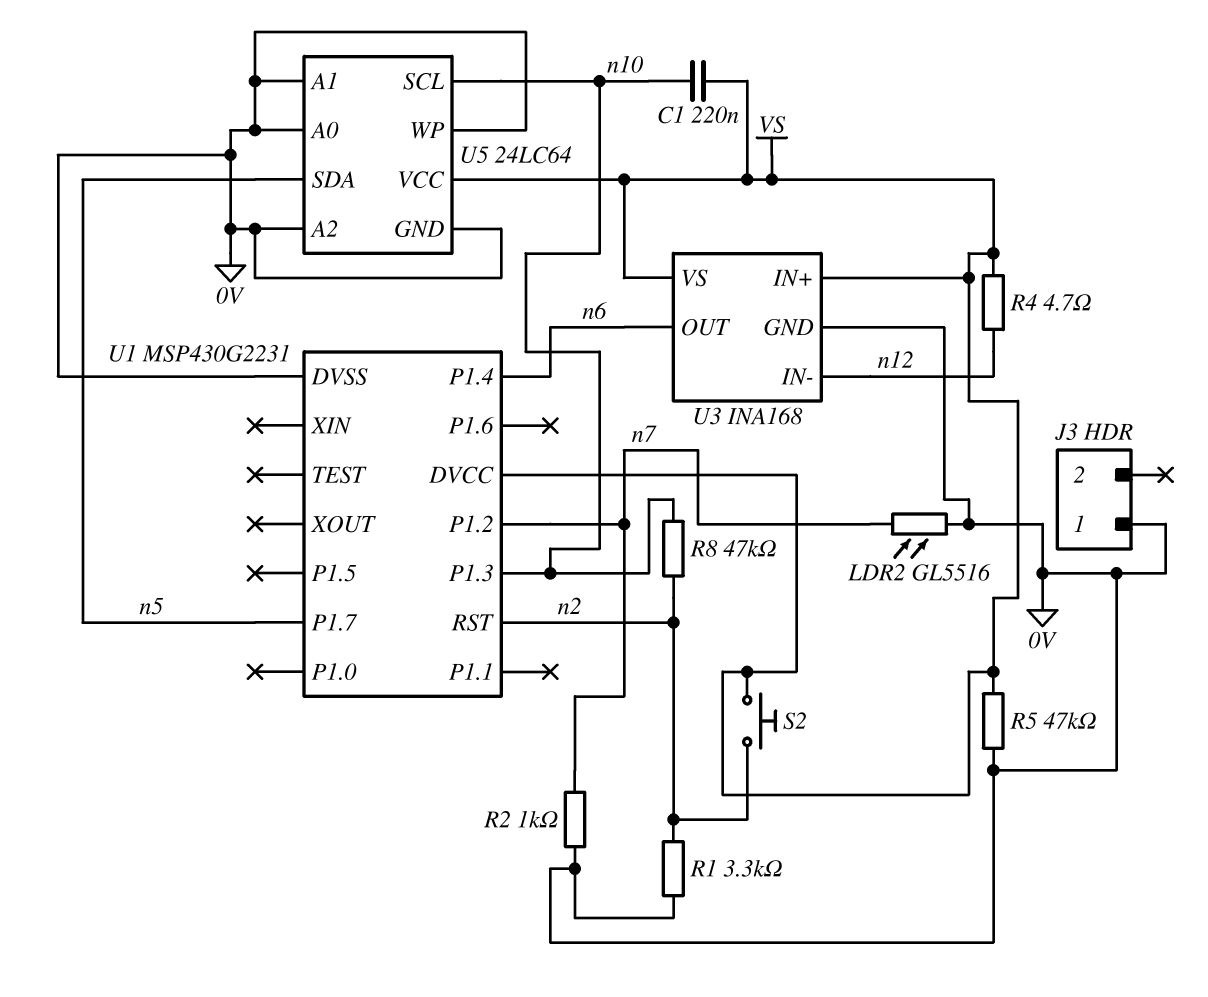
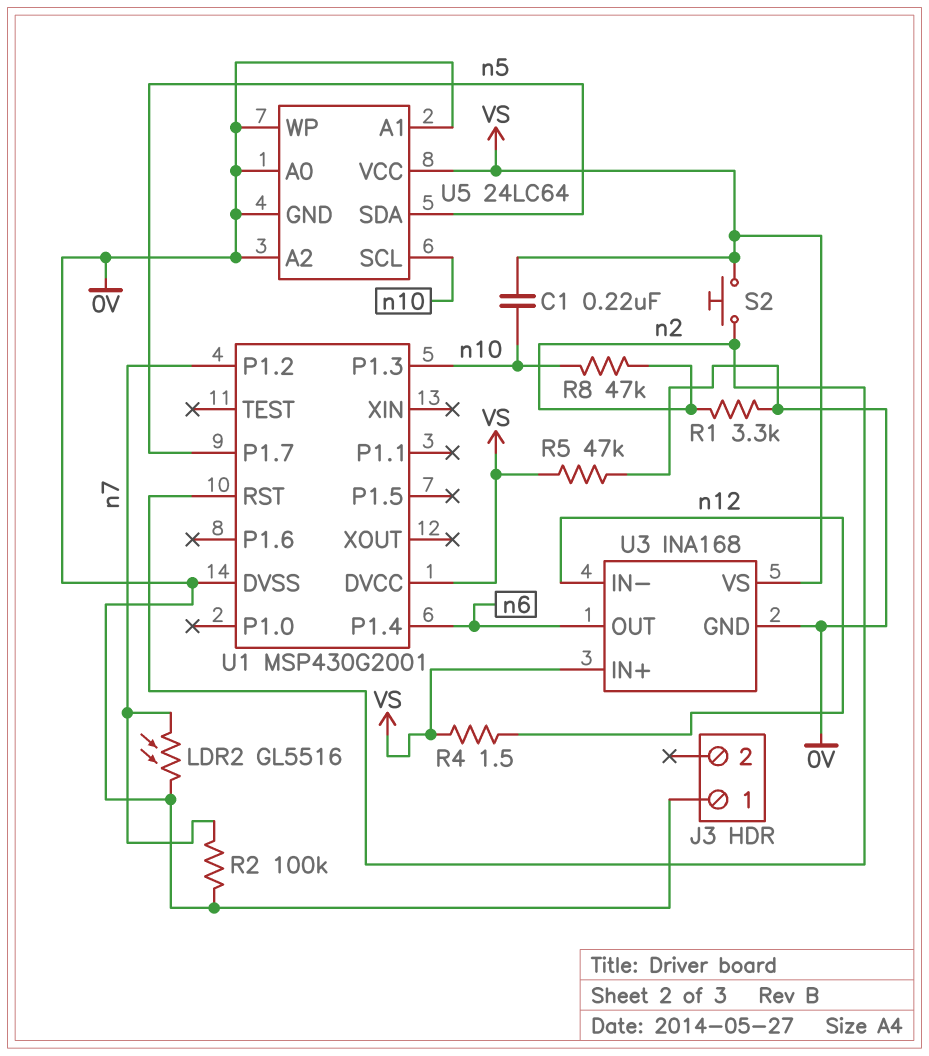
R2: 1k (0V, n7) -> 100k (0V, n7)
R4: 4.7 (VS, n12) -> 1.5 (VS, n12)
U1: MSP430G2231 -> MSP430G2001

